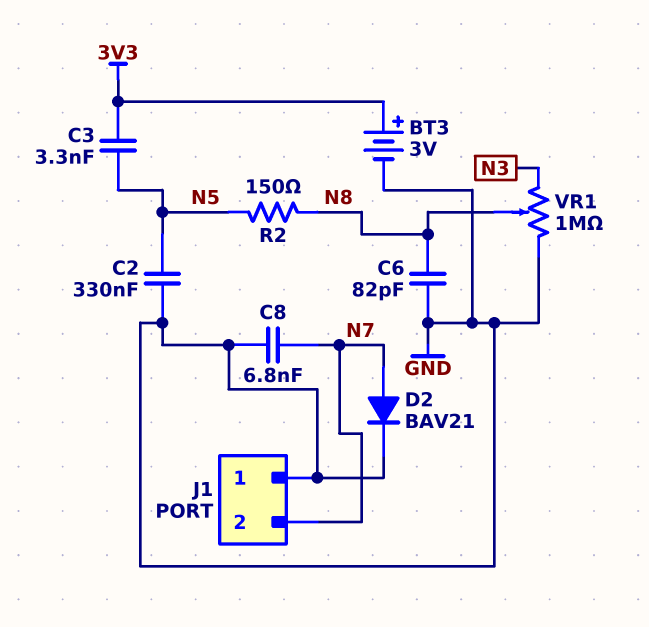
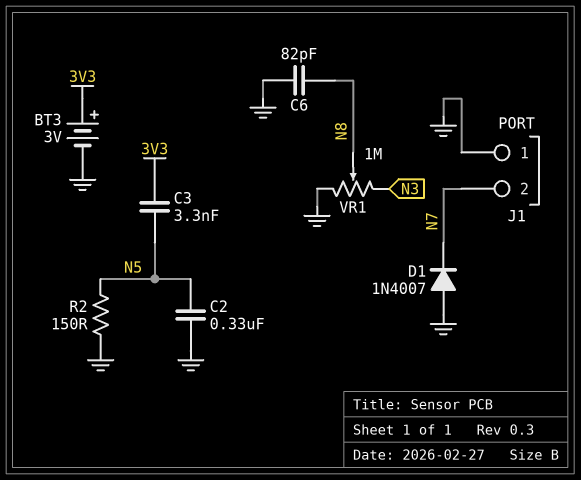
C8: 6.8nF (GND, N7) -> none
D1: none -> diode 1N4007 (A GND, K N7)
D2: diode BAV21 (A N7, K GND) -> none
R2: 150 (N5, N8) -> 150 (GND, N5)

